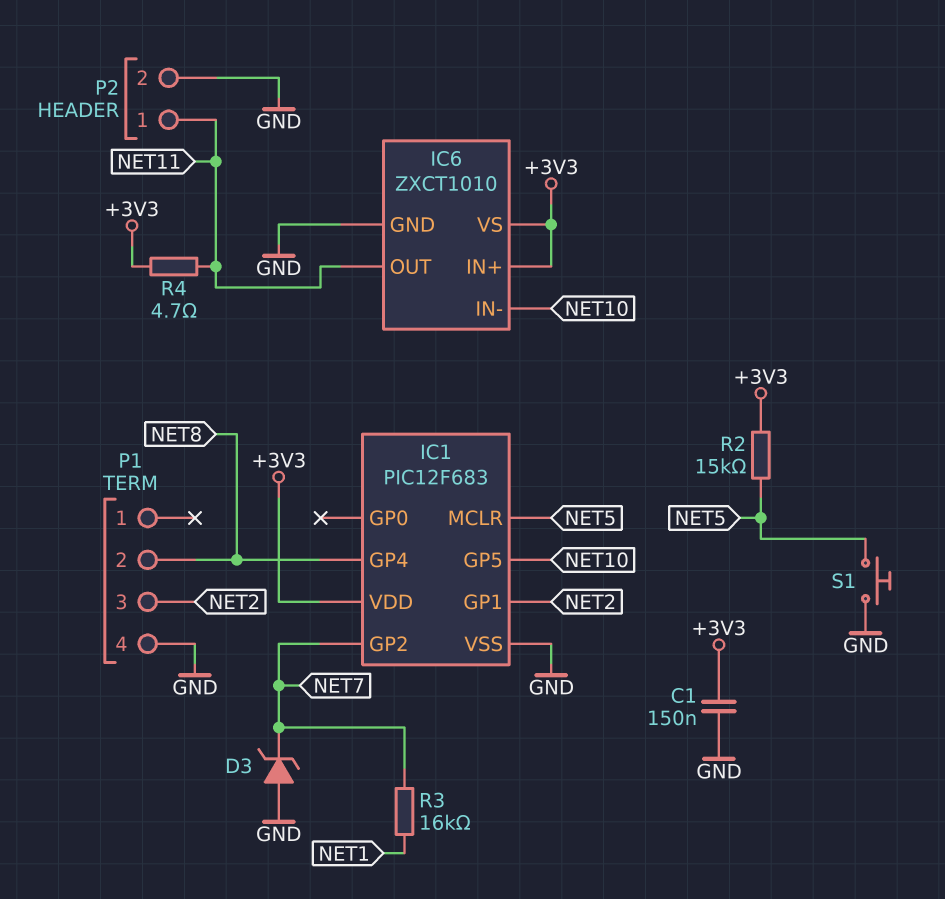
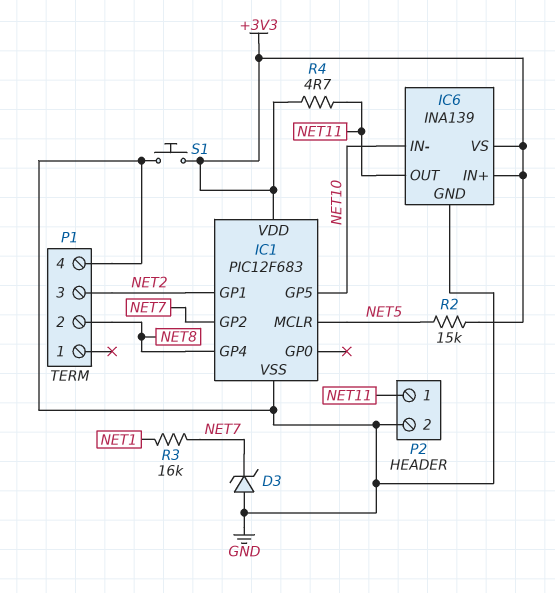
C1: 150nF (+3V3, GND) -> none
IC6: ZXCT1010 -> INA139
S1: button (GND, NET5) -> button (+3V3, GND)

